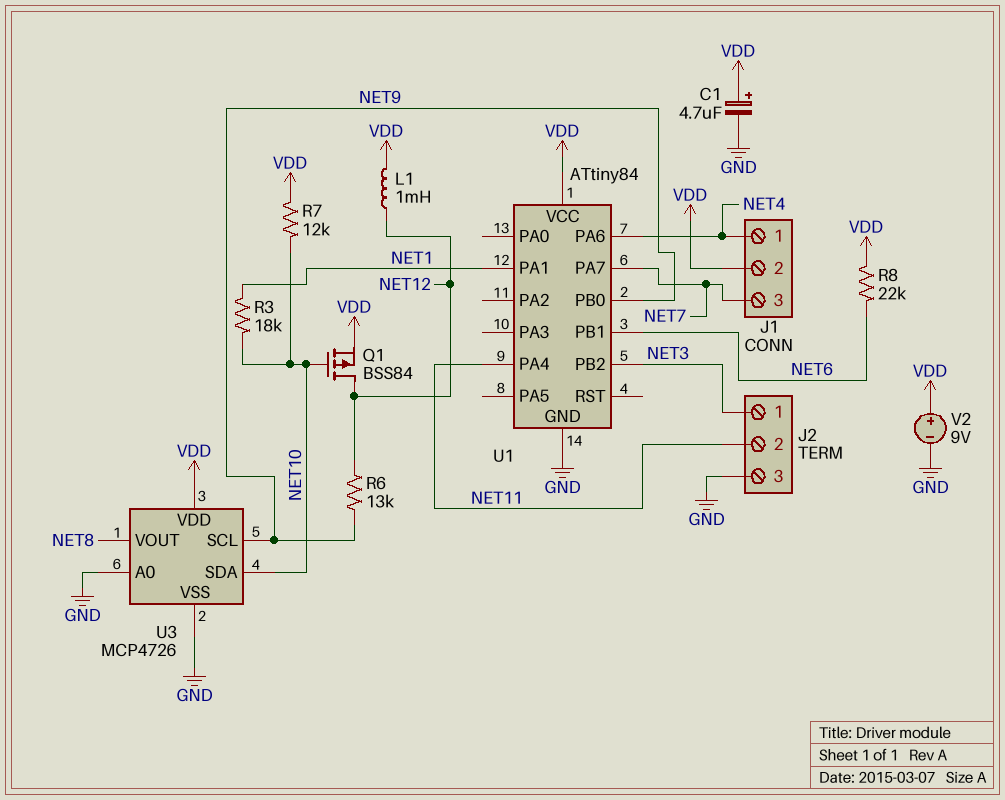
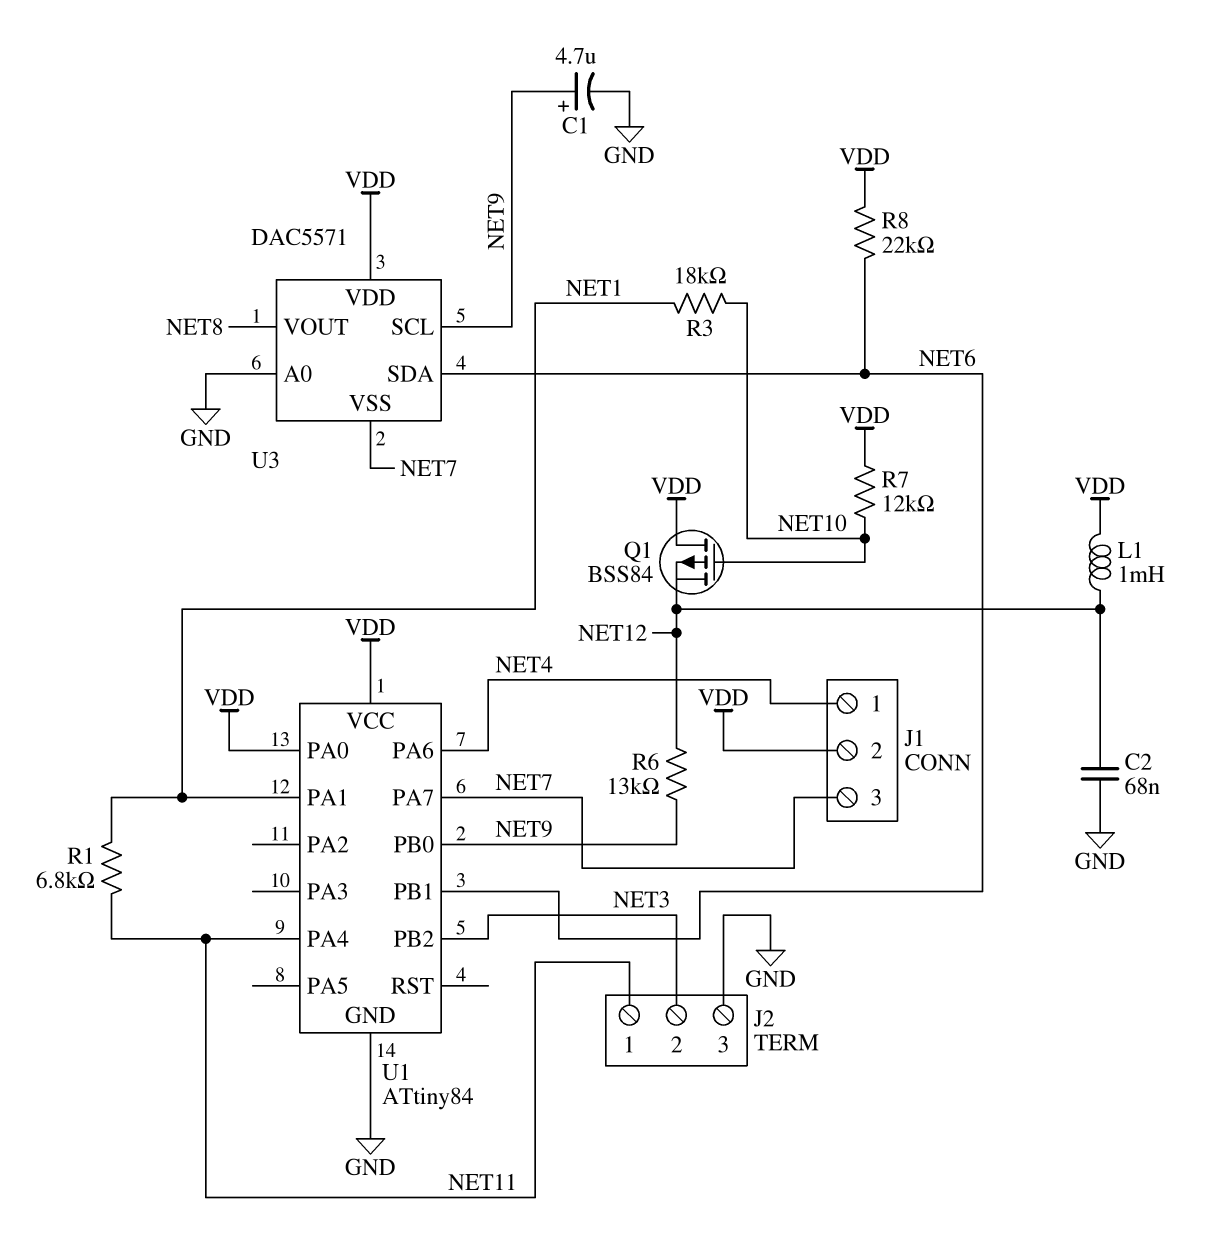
C1: 4.7uF (plus VDD, minus GND) -> 4.7uF (plus NET9, minus GND)
C2: none -> 68nF (GND, NET12)
J2 pin 1: NET3 -> NET11
J2 pin 2: NET11 -> NET3
Q1: PMOS BSS84 (G NET10, D NET12, S VDD) -> PMOS BSS84 (G NET10, D VDD, S NET12)
R1: none -> 6.8k (NET1, NET11)
U1 pin PA0: none -> VDD
U3: MCP4726 -> DAC5571
U3 pin SDA: NET10 -> NET6
U3 pin VSS: GND -> NET7
V2: 9V (plus VDD, minus GND) -> none

